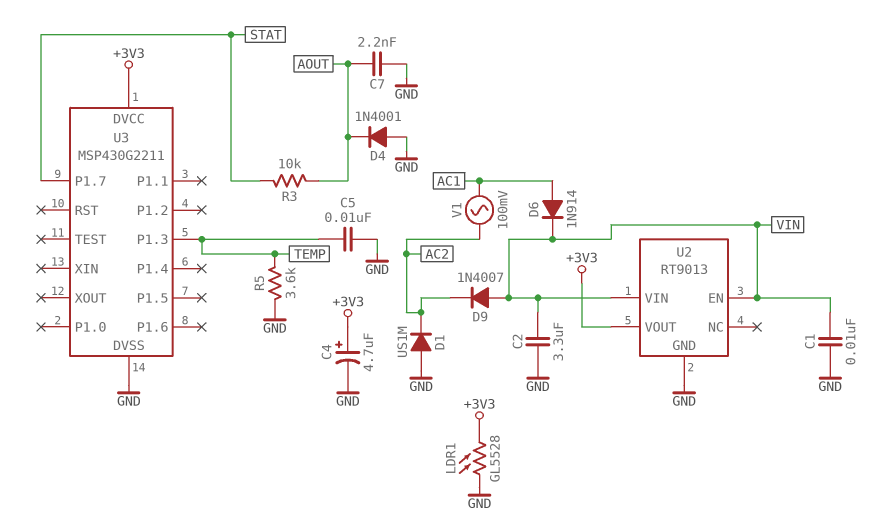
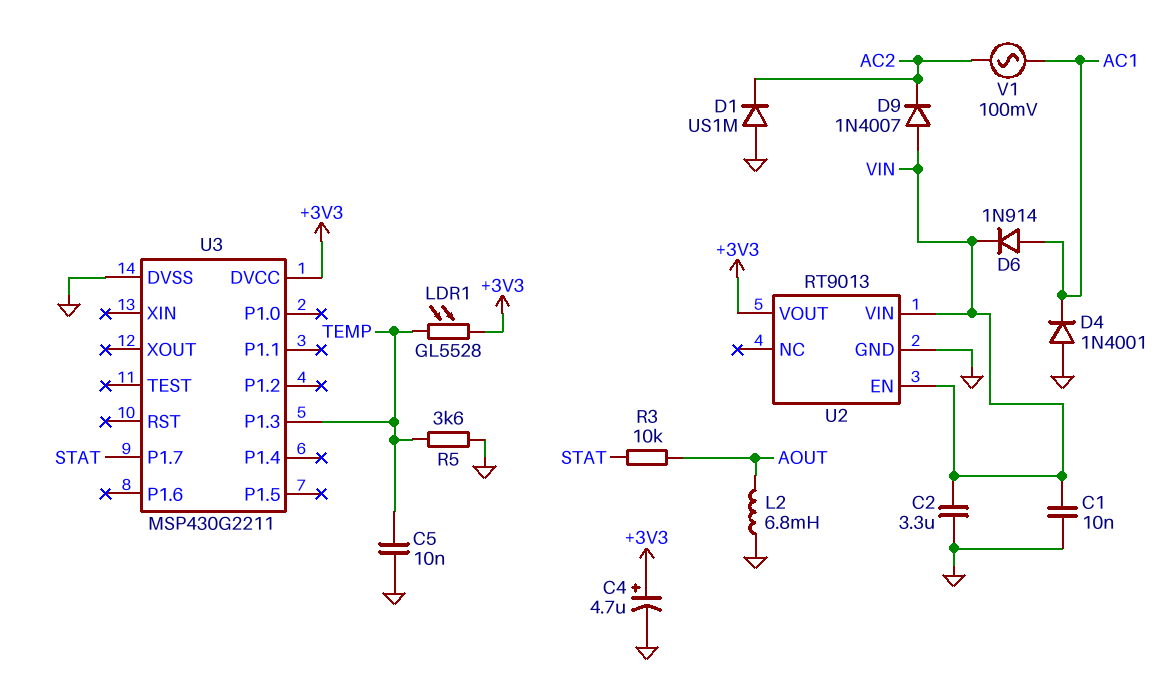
C7: 2.2nF (AOUT, GND) -> none
D4: diode 1N4001 (A GND, K AOUT) -> diode 1N4001 (A GND, K AC1)
L2: none -> 6.8mH (AOUT, GND)
LDR1: GL5528 (+3V3, GND) -> GL5528 (+3V3, TEMP)

